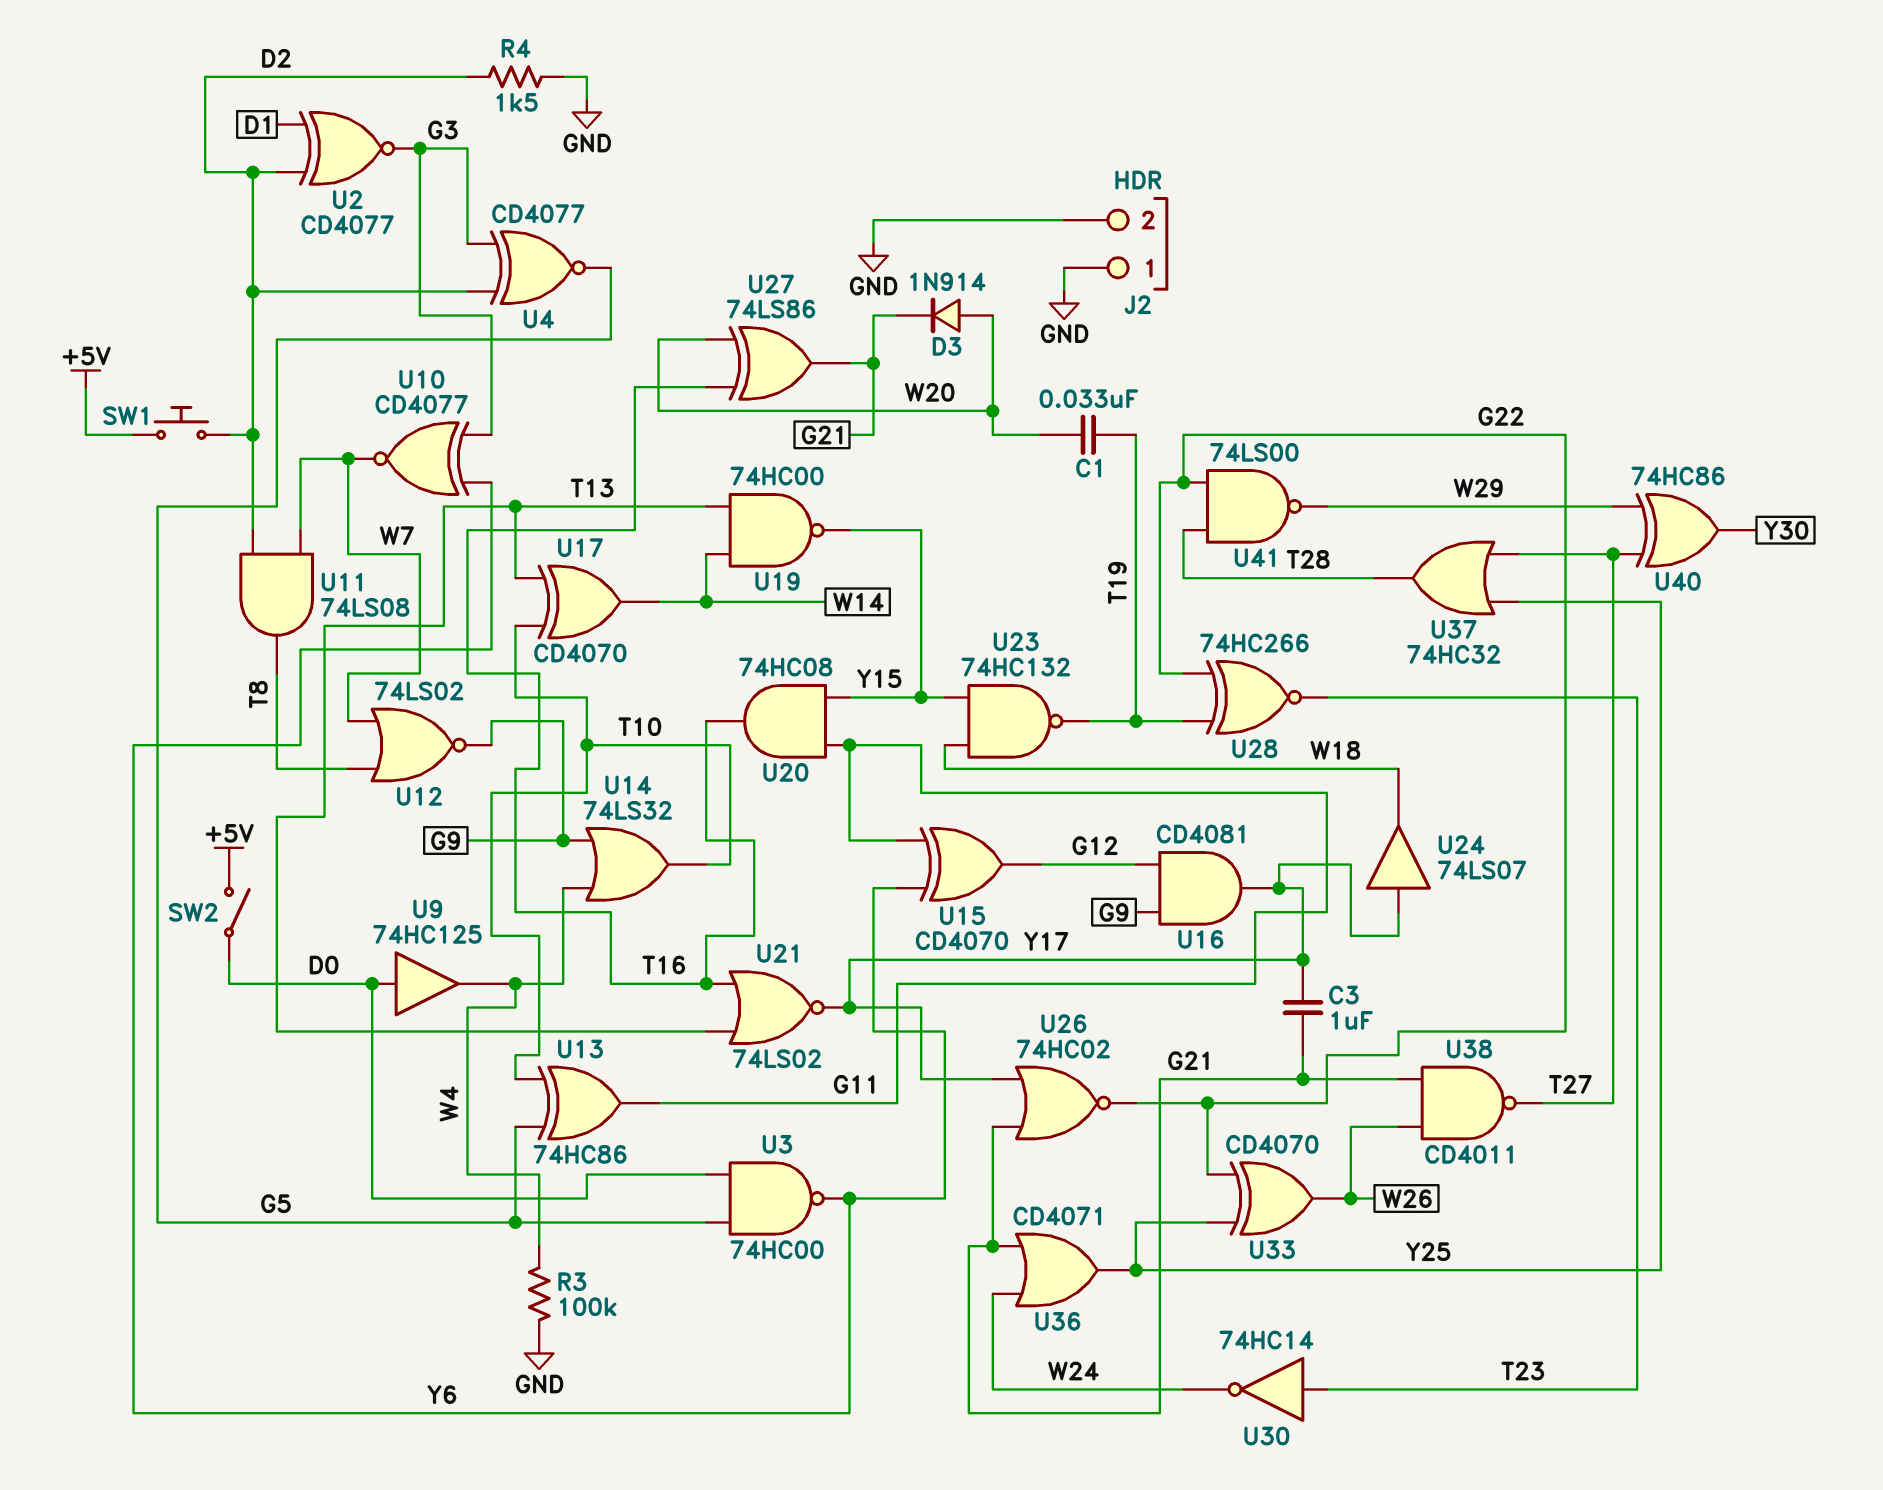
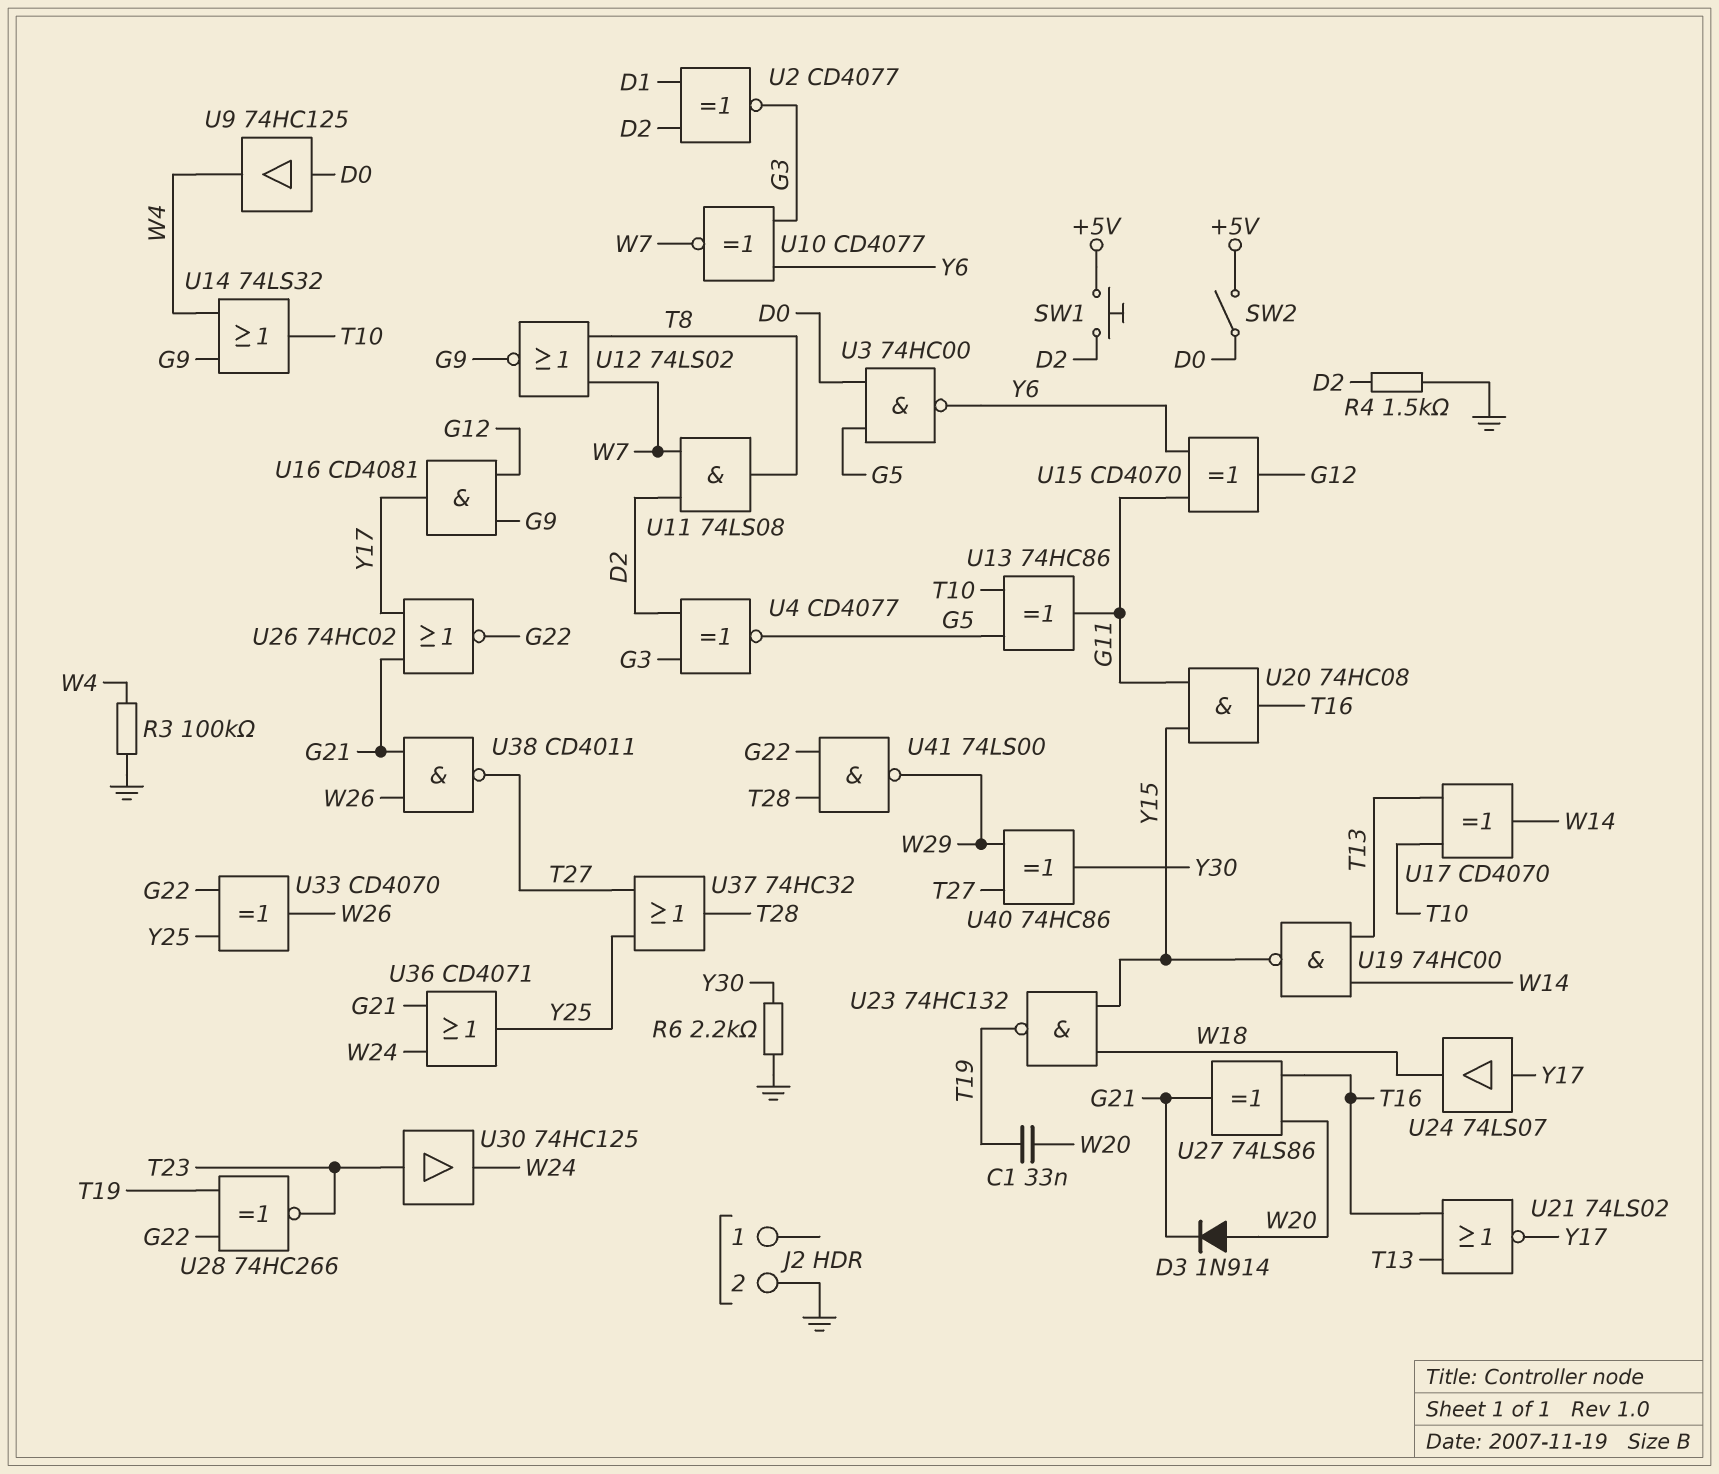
C3: 1uF (G21, Y17) -> none
J2 pin 1: GND -> none
R6: none -> 2.2k (GND, Y30)
U30: NOT 74HC14 (in T23, out W24) -> buffer 74HC125 (in T23, out W24)

